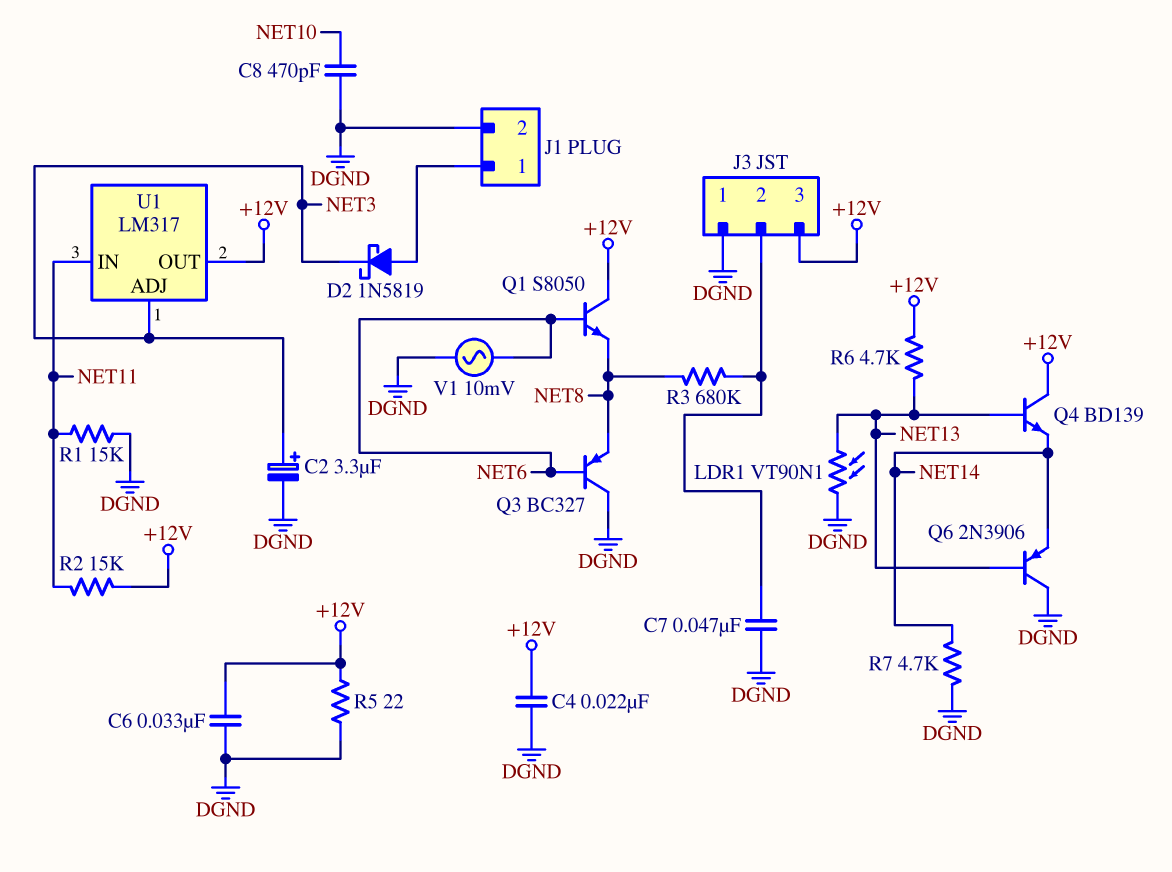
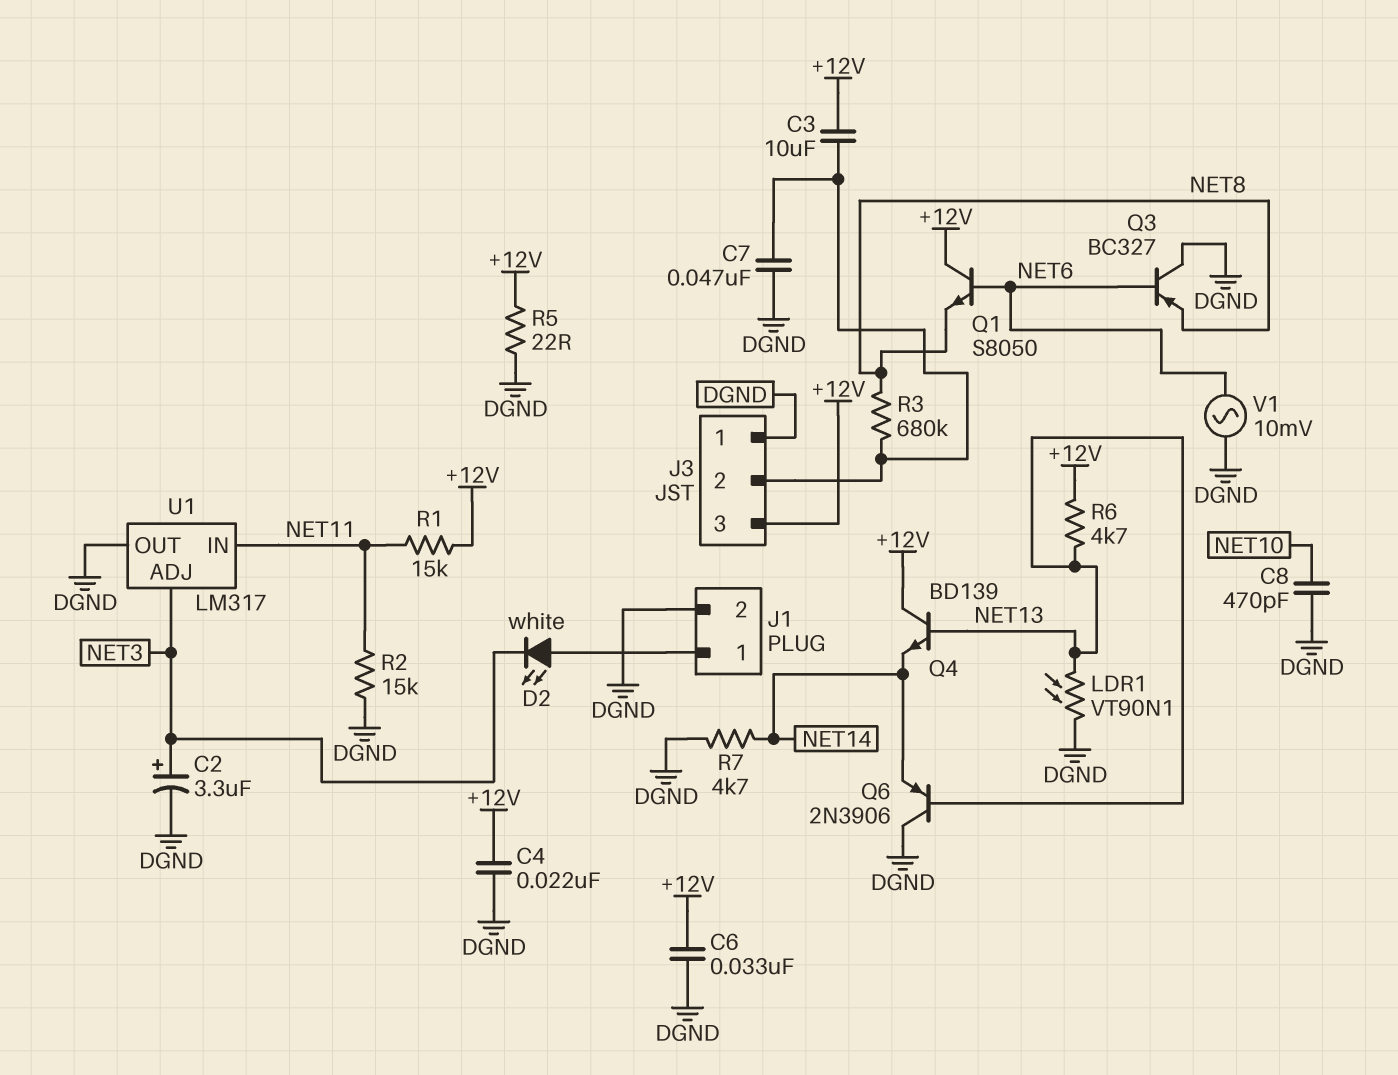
C3: none -> 10uF (+12V, J3/2)
D2: schottky 1N5819 (A J1/1, K NET3) -> LED white (A J1/1, K NET3)
R1: 15k (DGND, NET11) -> 15k (+12V, NET11)
R2: 15k (+12V, NET11) -> 15k (DGND, NET11)
U1 pin OUT: +12V -> DGND

